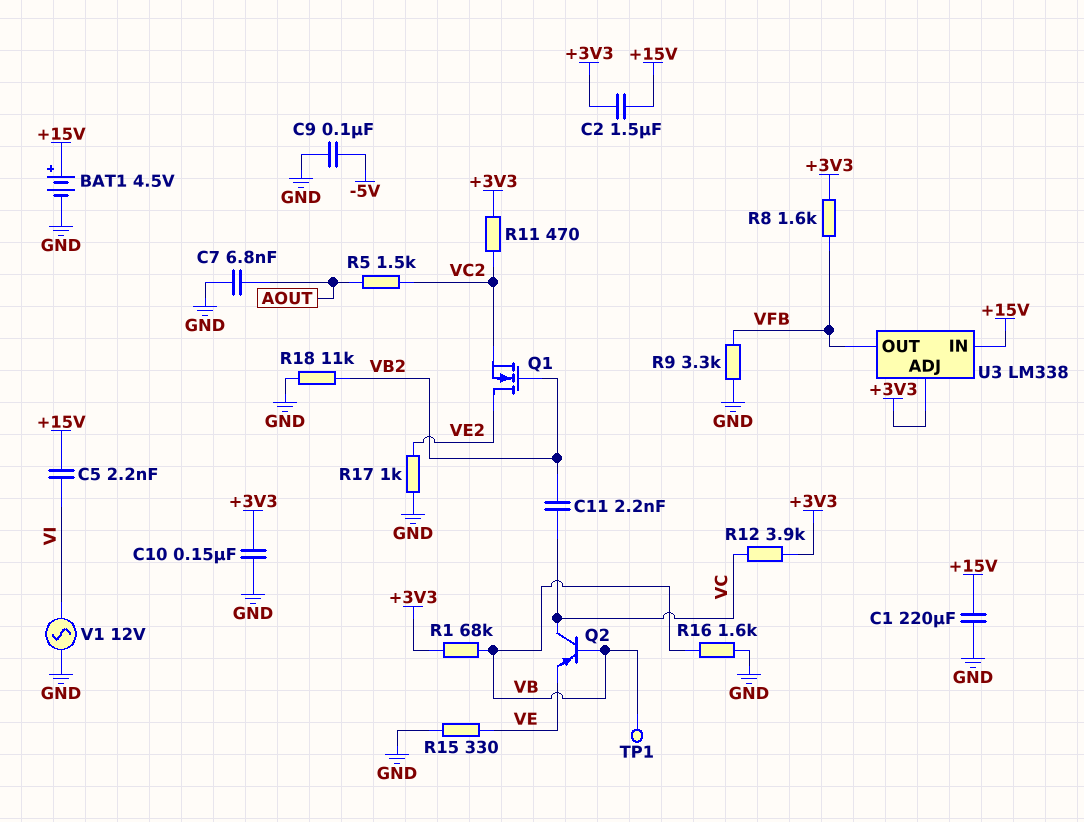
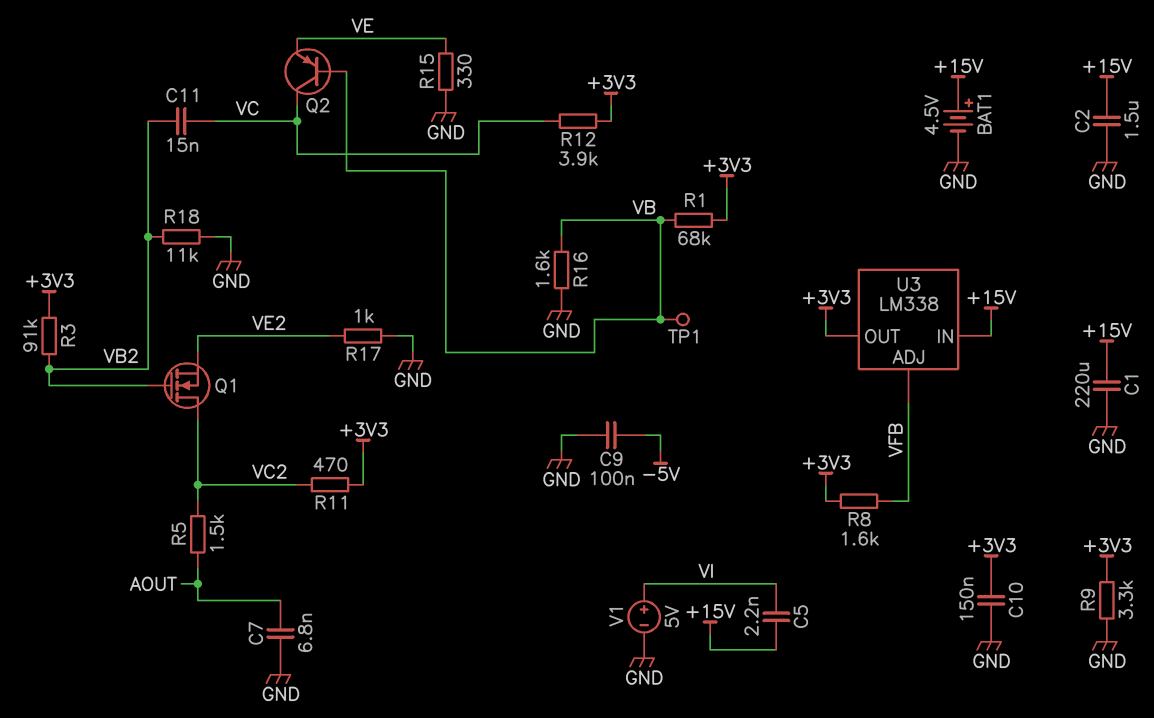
C2: 1.5uF (+3V3, +15V) -> 1.5uF (+15V, GND)
C11: 2.2nF (VB2, VC) -> 15nF (VB2, VC)
Q1: NMOS (G VB2, D VE2, S VC2) -> NMOS (G VB2, D VC2, S VE2)
R3: none -> 91k (+3V3, VB2)
R9: 3.3k (GND, VFB) -> 3.3k (+3V3, GND)
U3 pin ADJ: +3V3 -> VFB
U3 pin OUT: VFB -> +3V3
V1: AC 12V (GND, VI) -> 5V (plus VI, minus GND)

